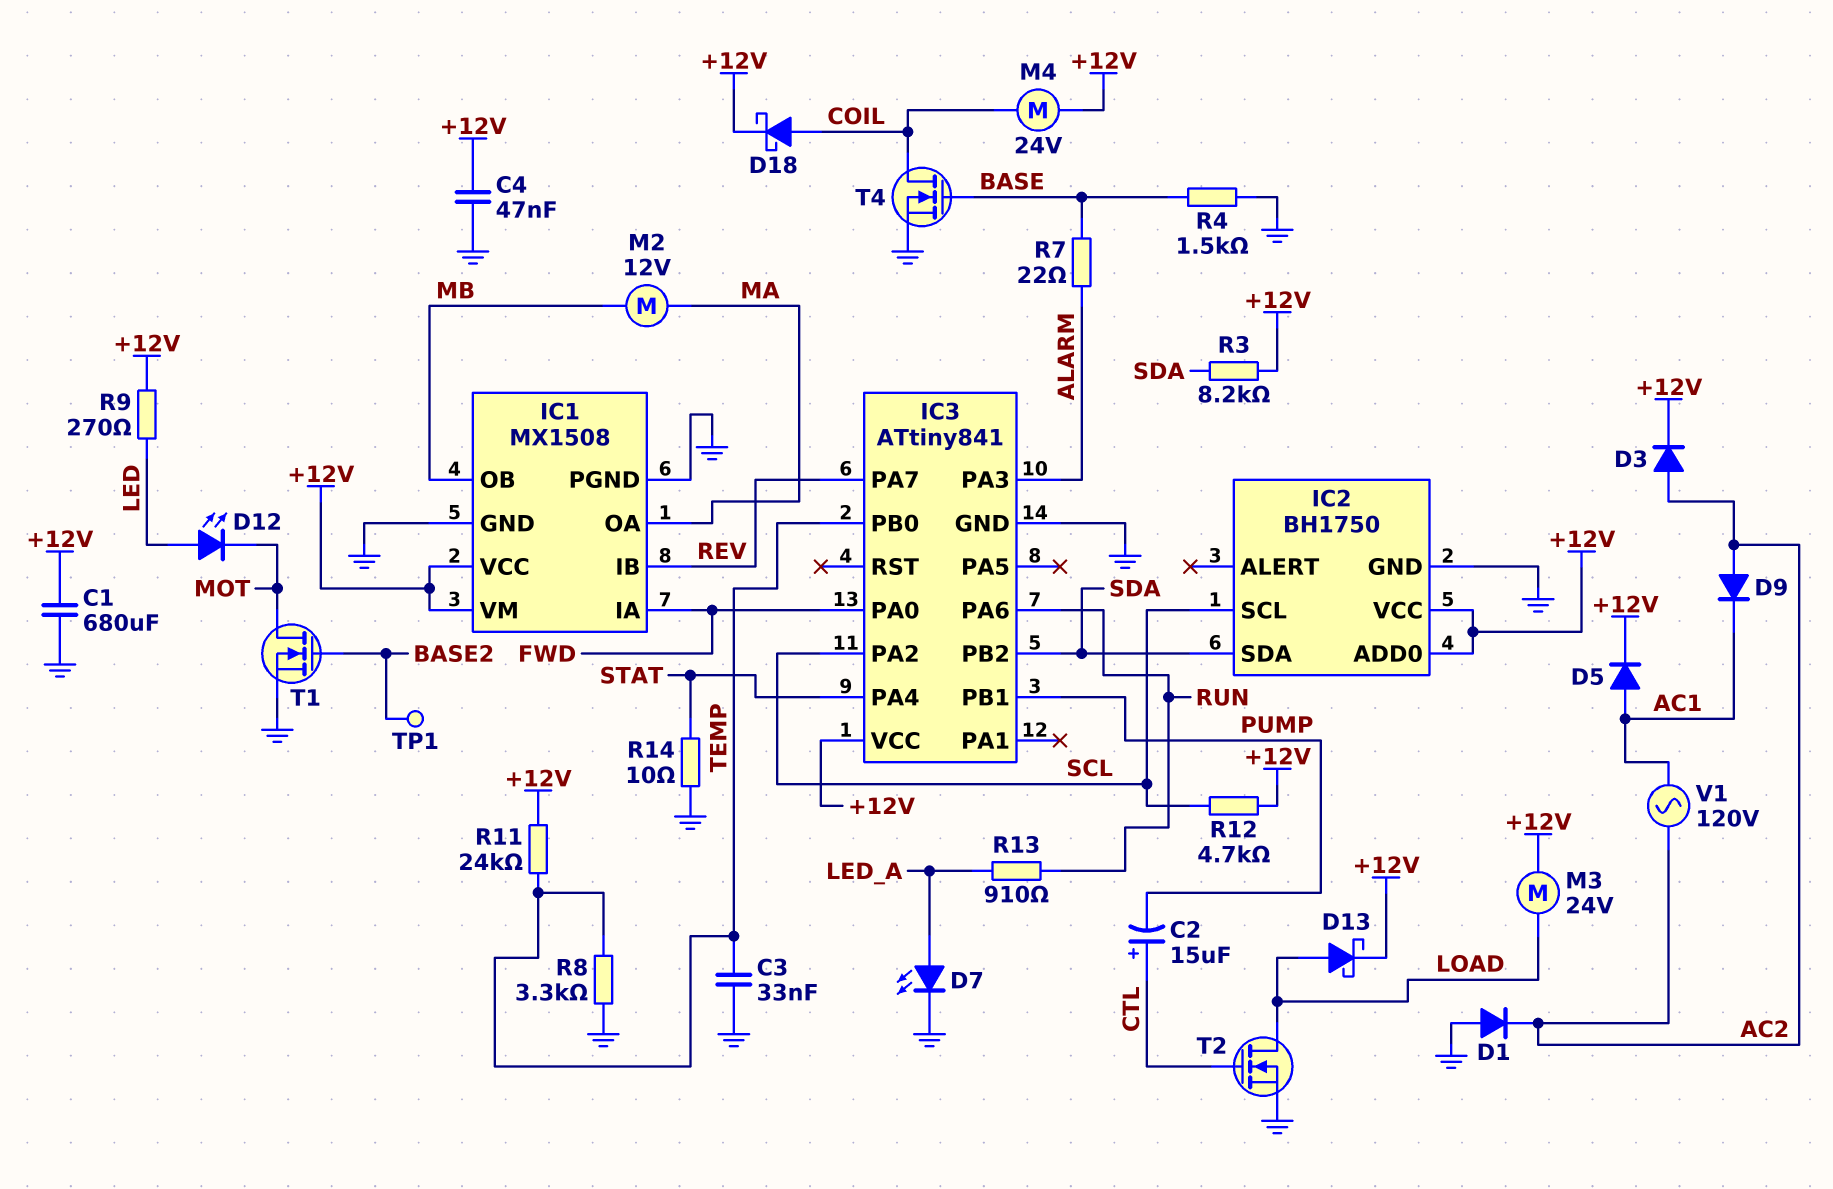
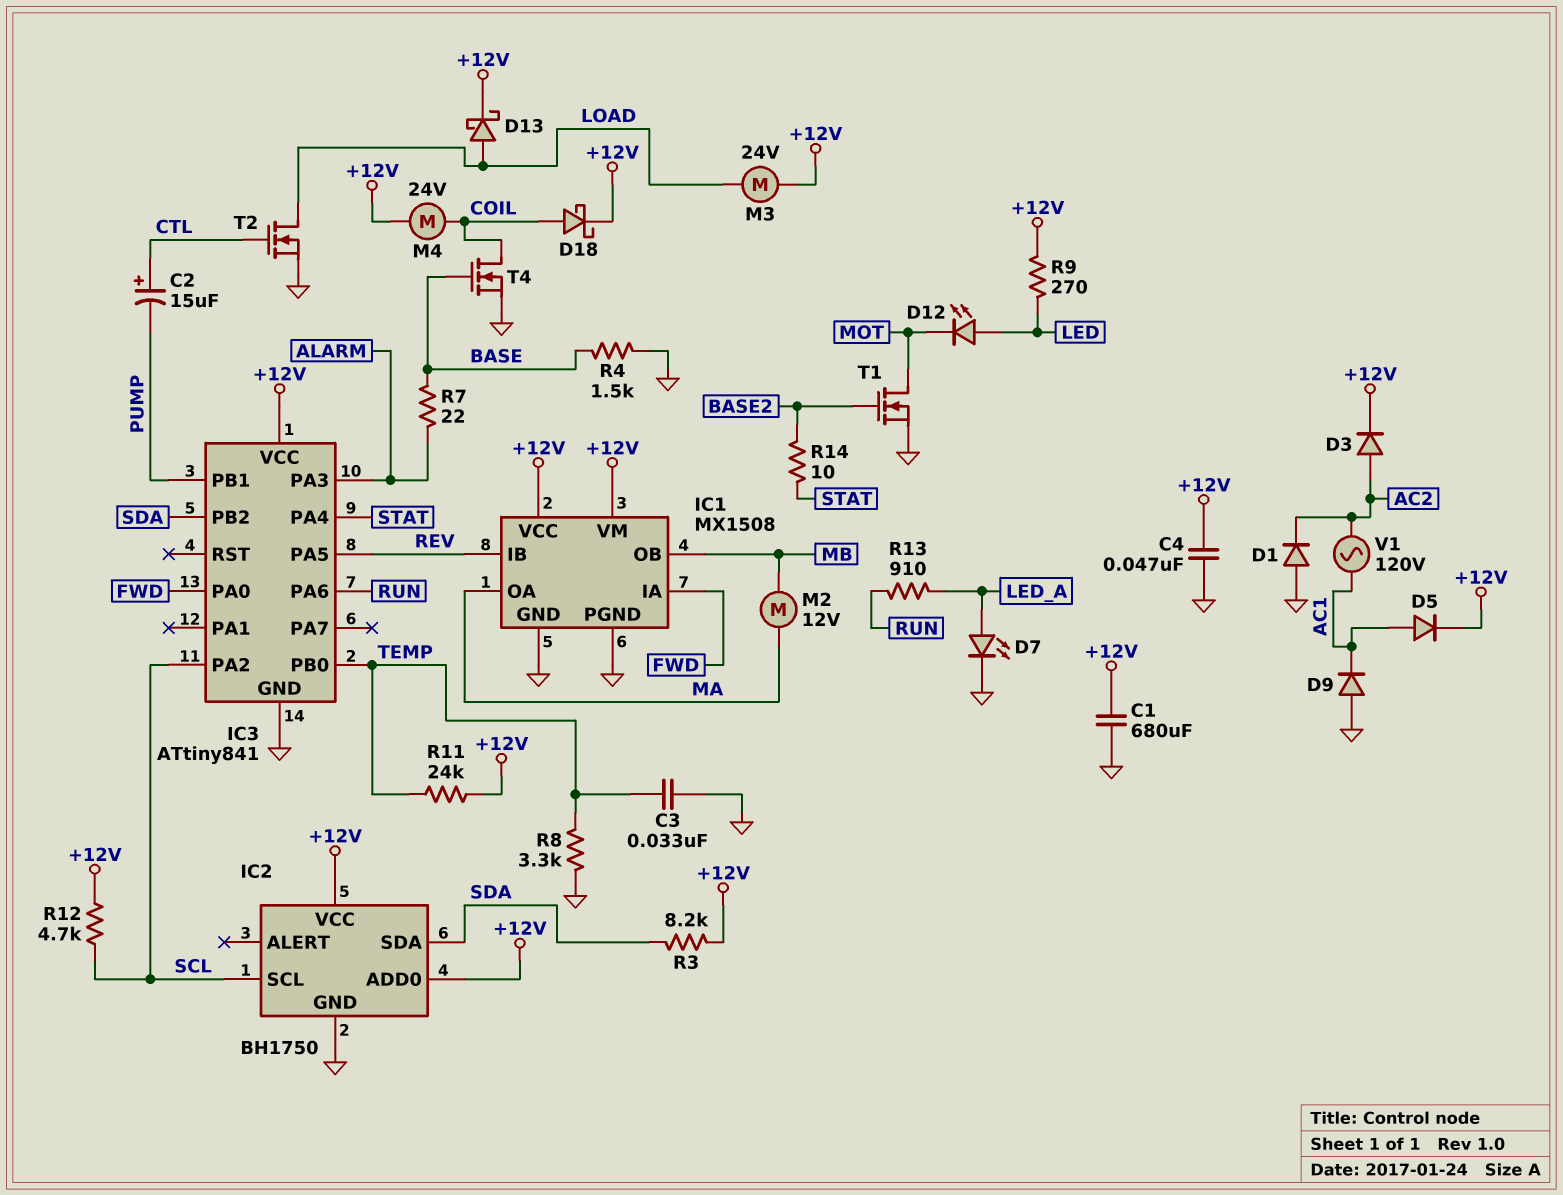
D9: diode (A AC2, K AC1) -> diode (A GND, K AC1)
IC3 pin PA5: none -> REV
IC3 pin PA7: REV -> none
R14: 10 (GND, STAT) -> 10 (BASE2, STAT)
TP1: test point (BASE2) -> none

